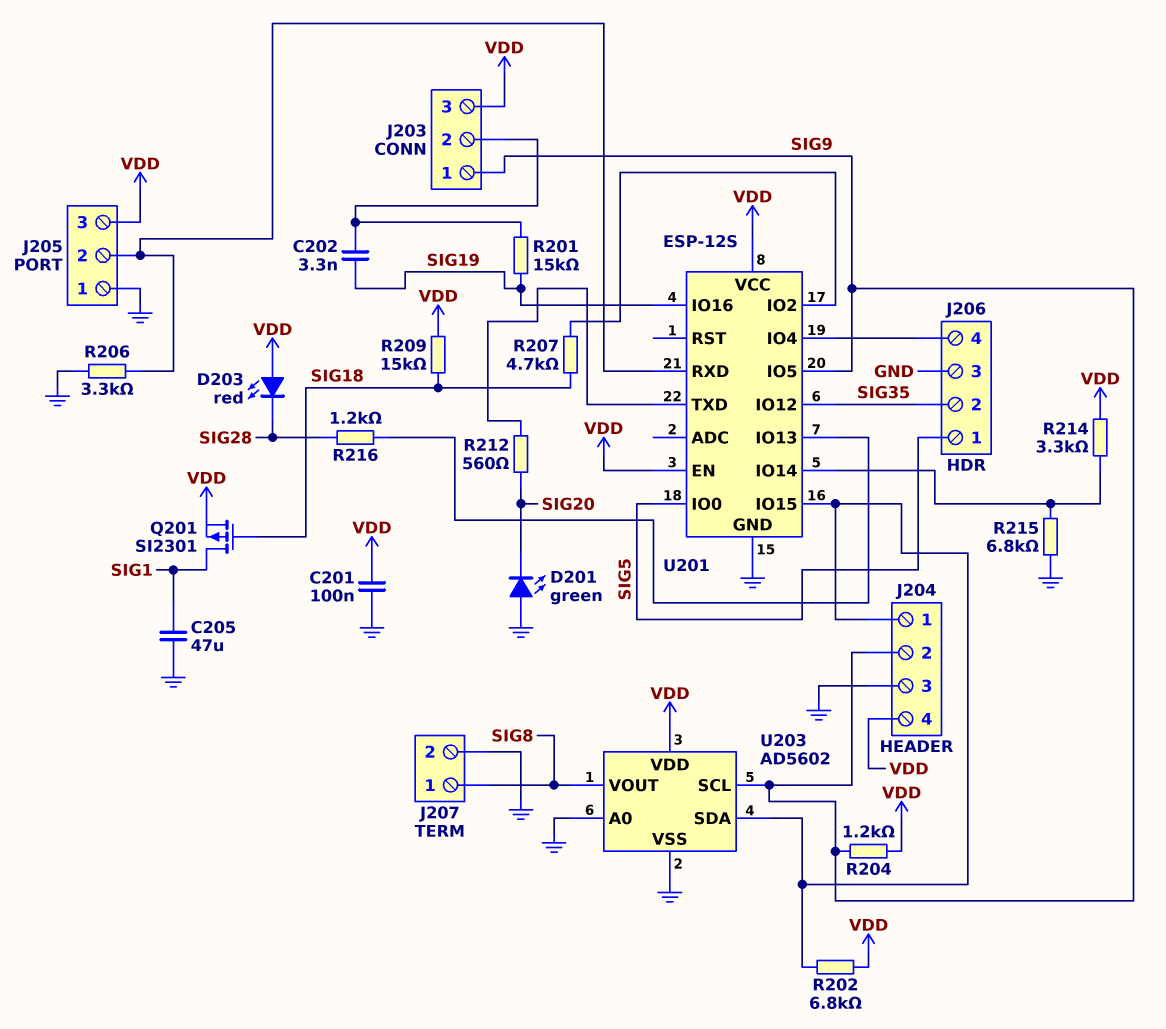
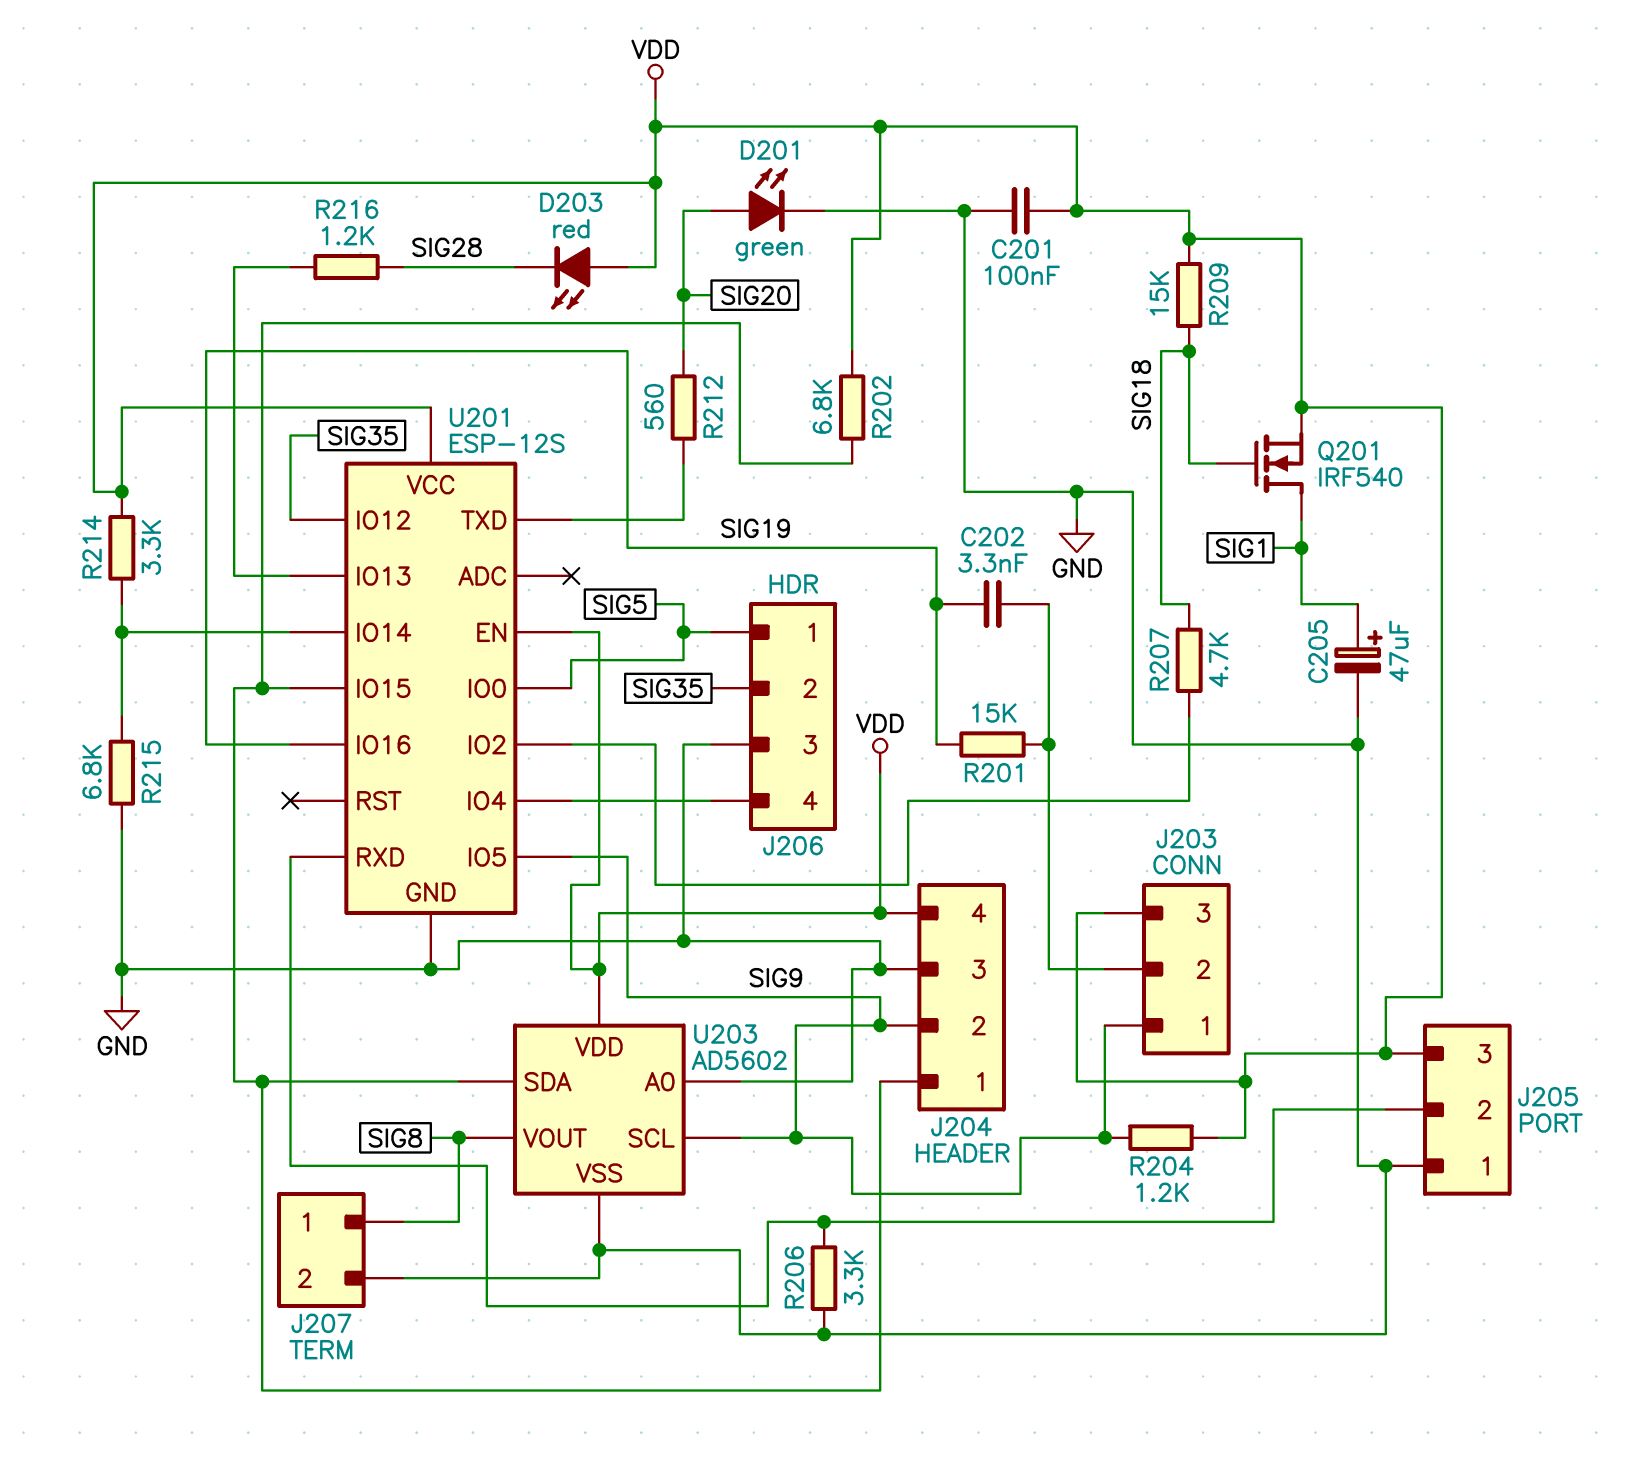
C205: 47uF (GND, SIG1) -> 47uF (plus SIG1, minus GND)
D201: LED green (A GND, K SIG20) -> LED green (A SIG20, K GND)
Q201: PMOS SI2301 (G SIG18, D SIG1, S VDD) -> NMOS IRF540 (G SIG18, D SIG1, S VDD)

